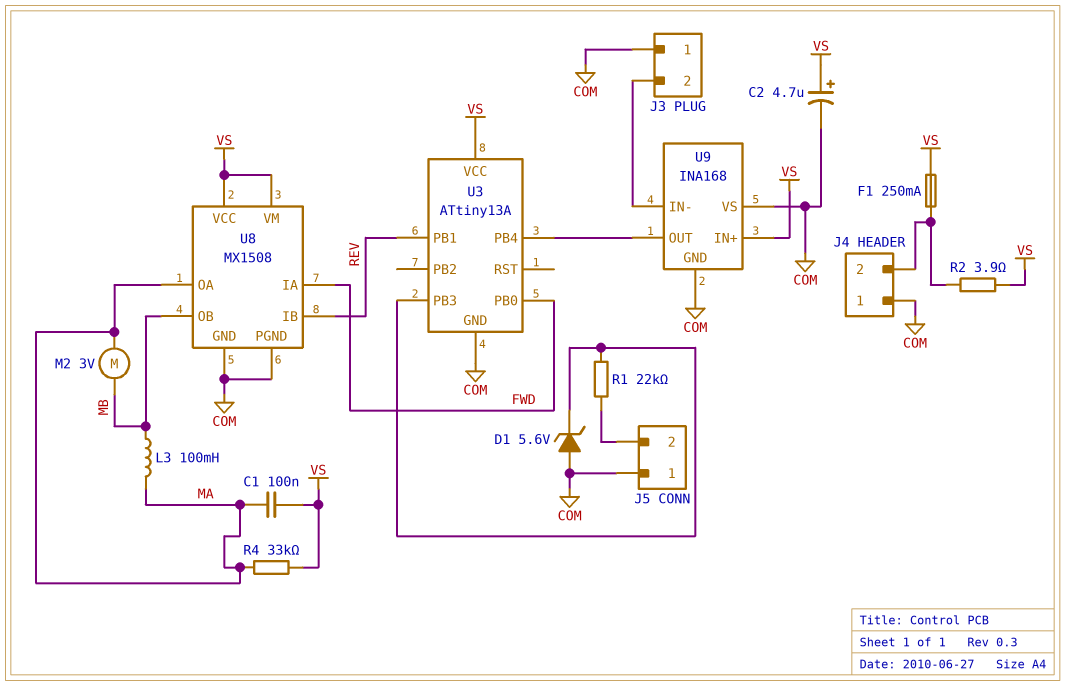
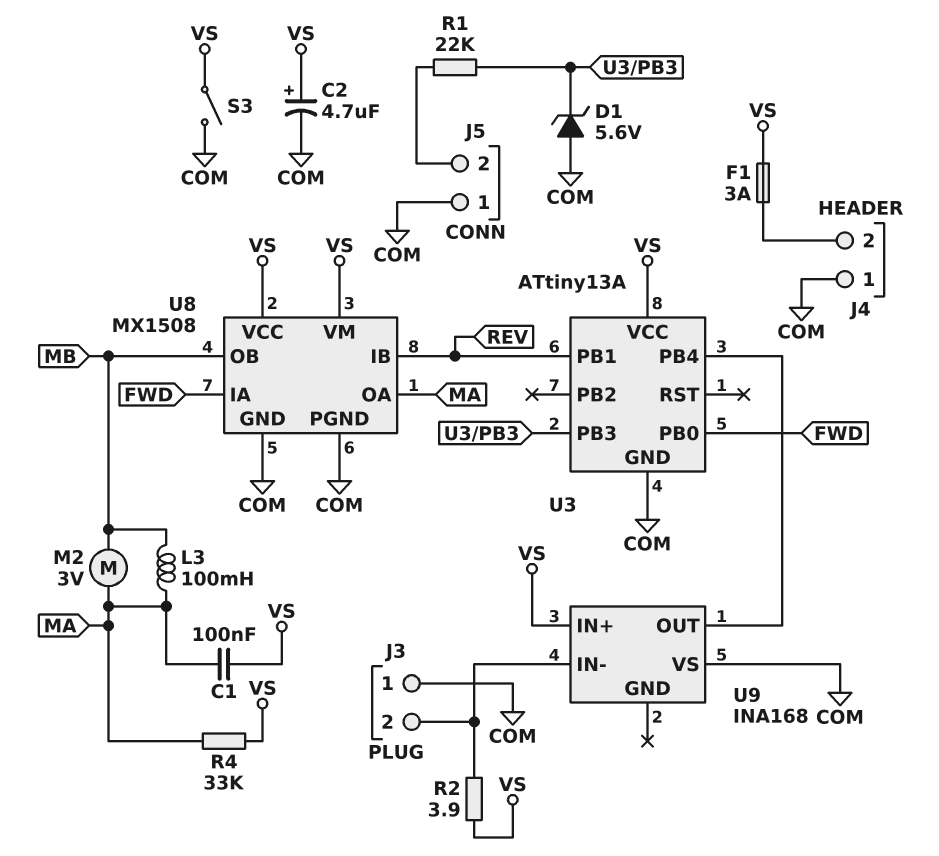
F1: 250mA (J4/2, VS) -> 3A (J4/2, VS)
R2: 3.9 (J4/2, VS) -> 3.9 (J3/2, VS)
S3: none -> switch (COM, VS)
U9 pin GND: COM -> none

